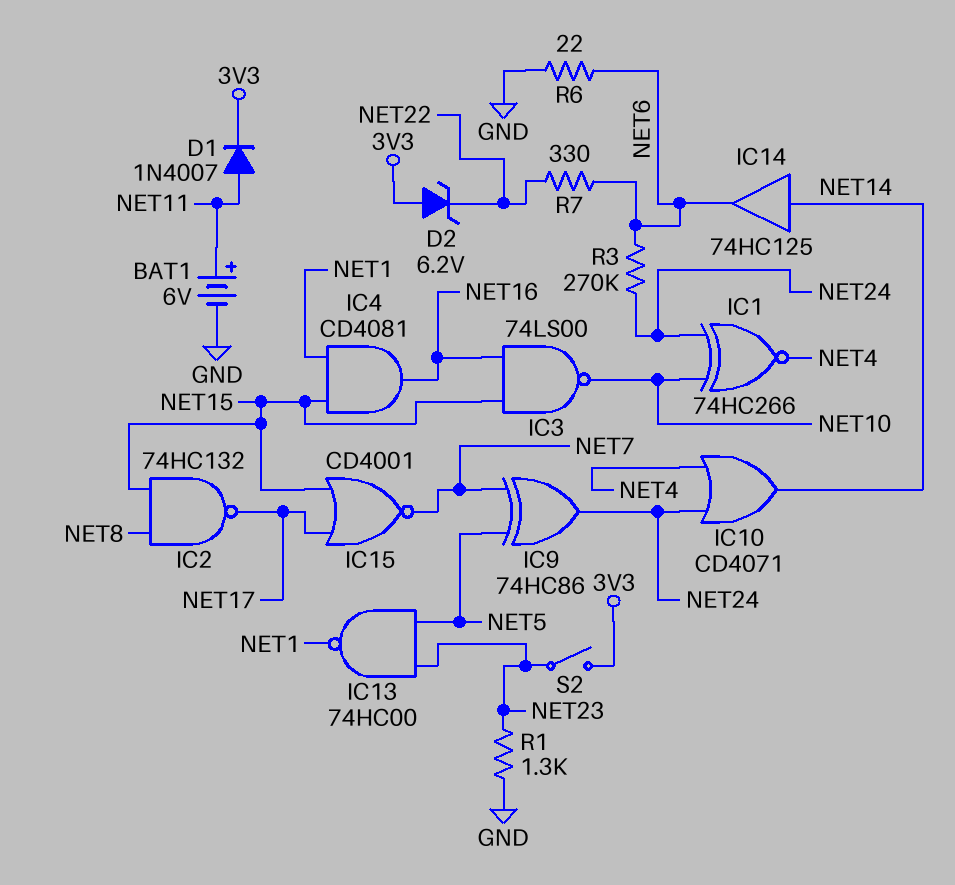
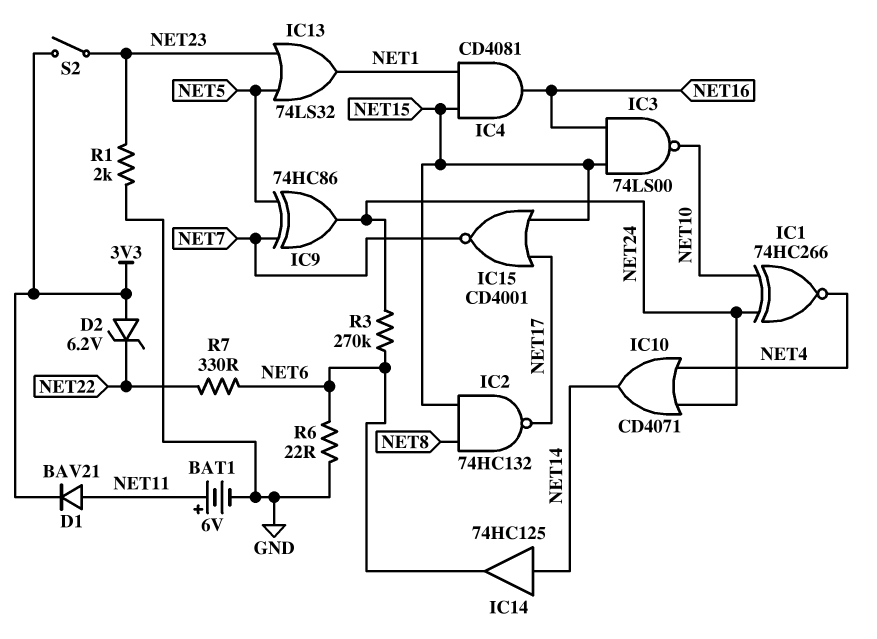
D1: diode 1N4007 (A NET11, K 3V3) -> diode BAV21 (A NET11, K 3V3)
IC13: NAND 74HC00 (in NET5, in NET23, out NET1) -> OR 74LS32 (in NET5, in NET23, out NET1)
R1: 1.3k (GND, NET23) -> 2k (GND, NET23)

